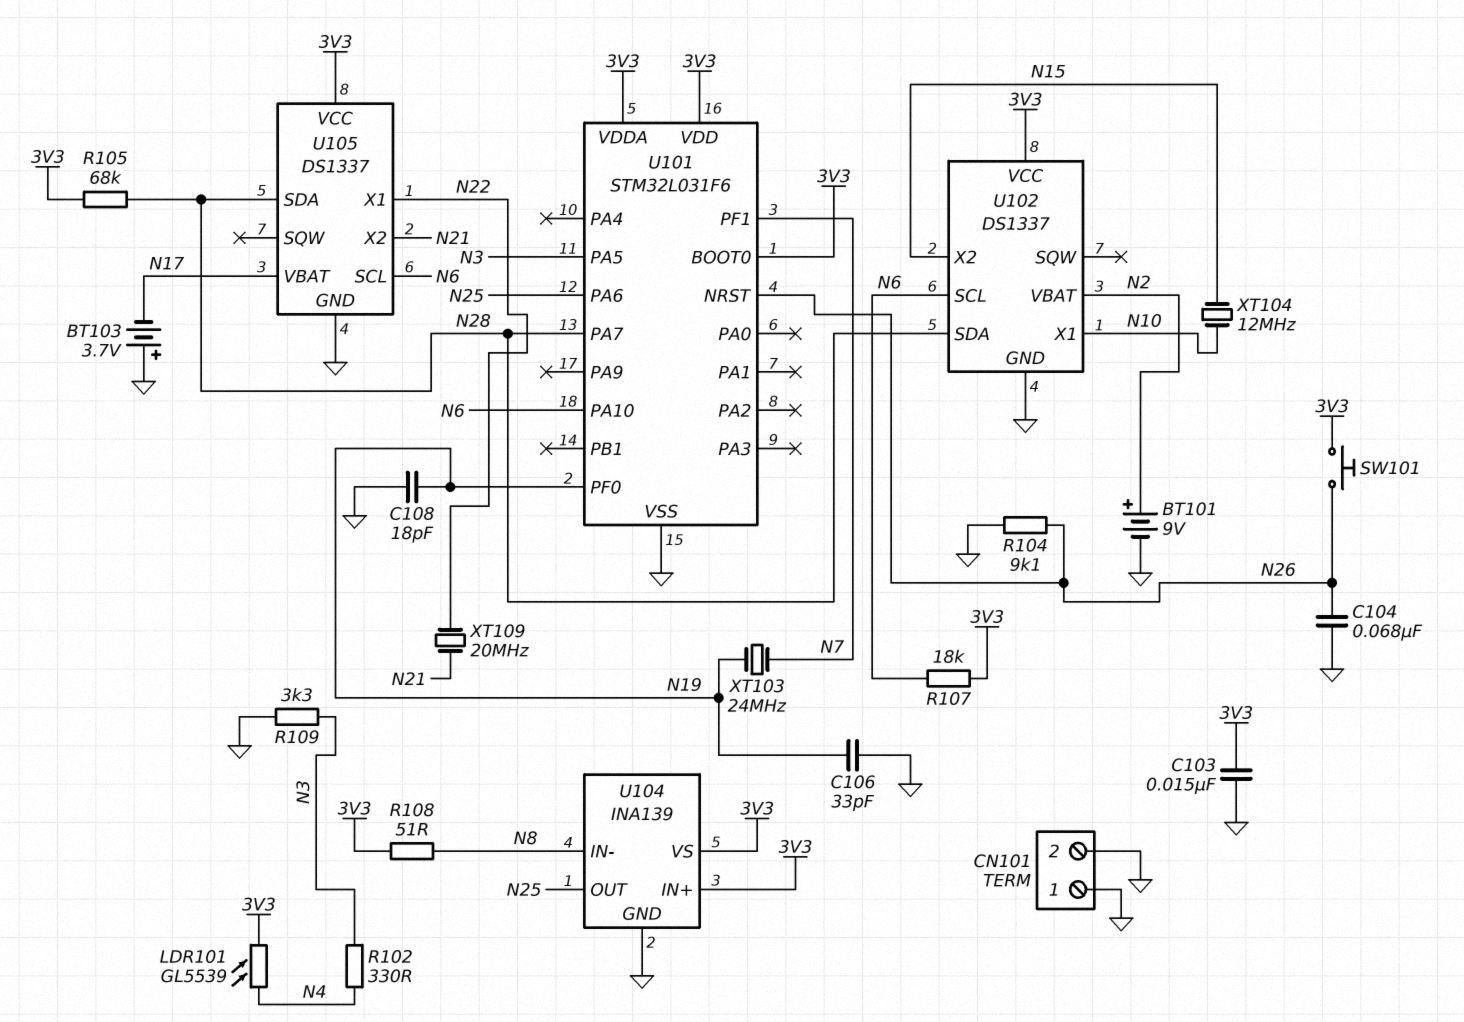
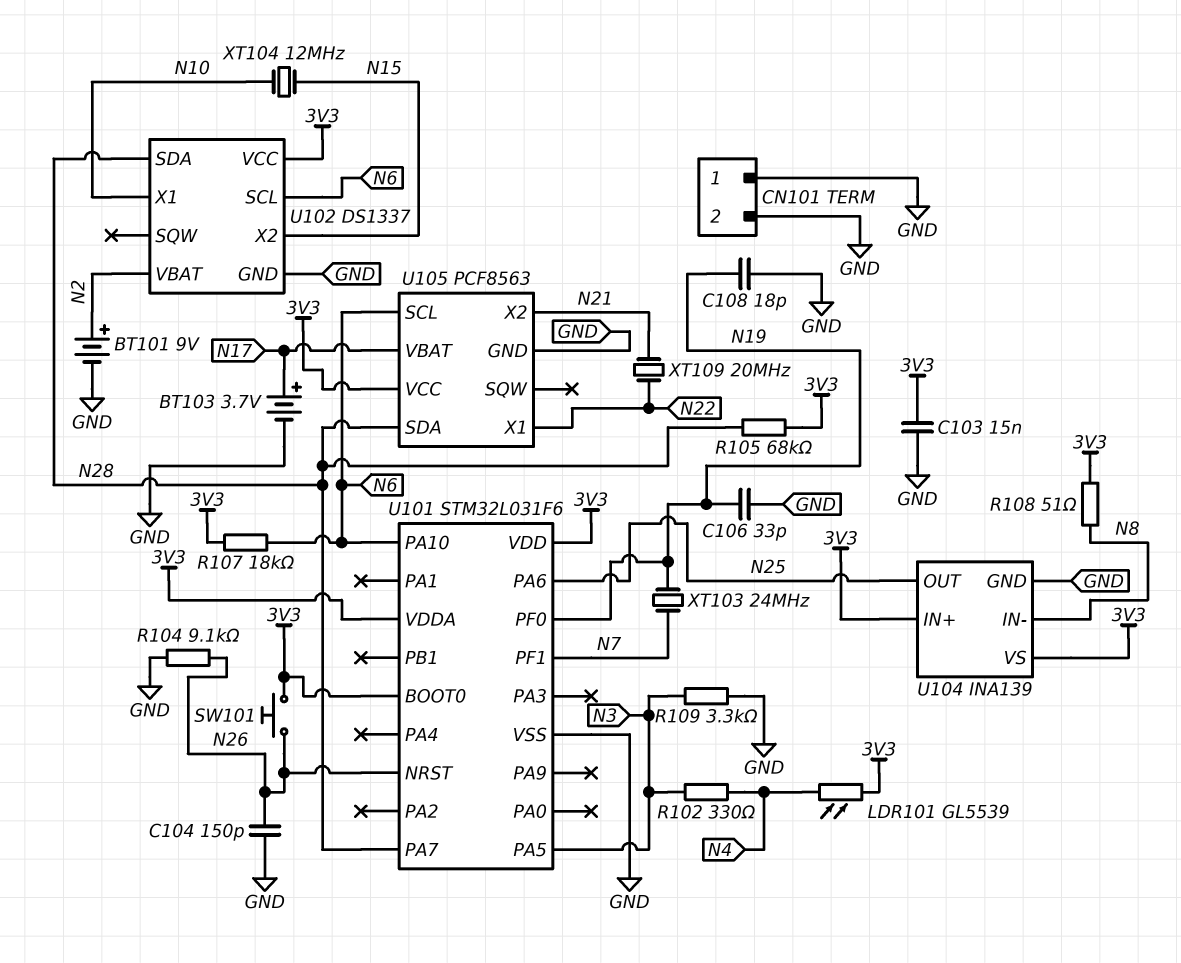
BT103: 3.7V (plus GND, minus N17) -> 3.7V (plus N17, minus GND)
C104: 68nF (GND, N26) -> 150pF (GND, N26)
U105: DS1337 -> PCF8563

